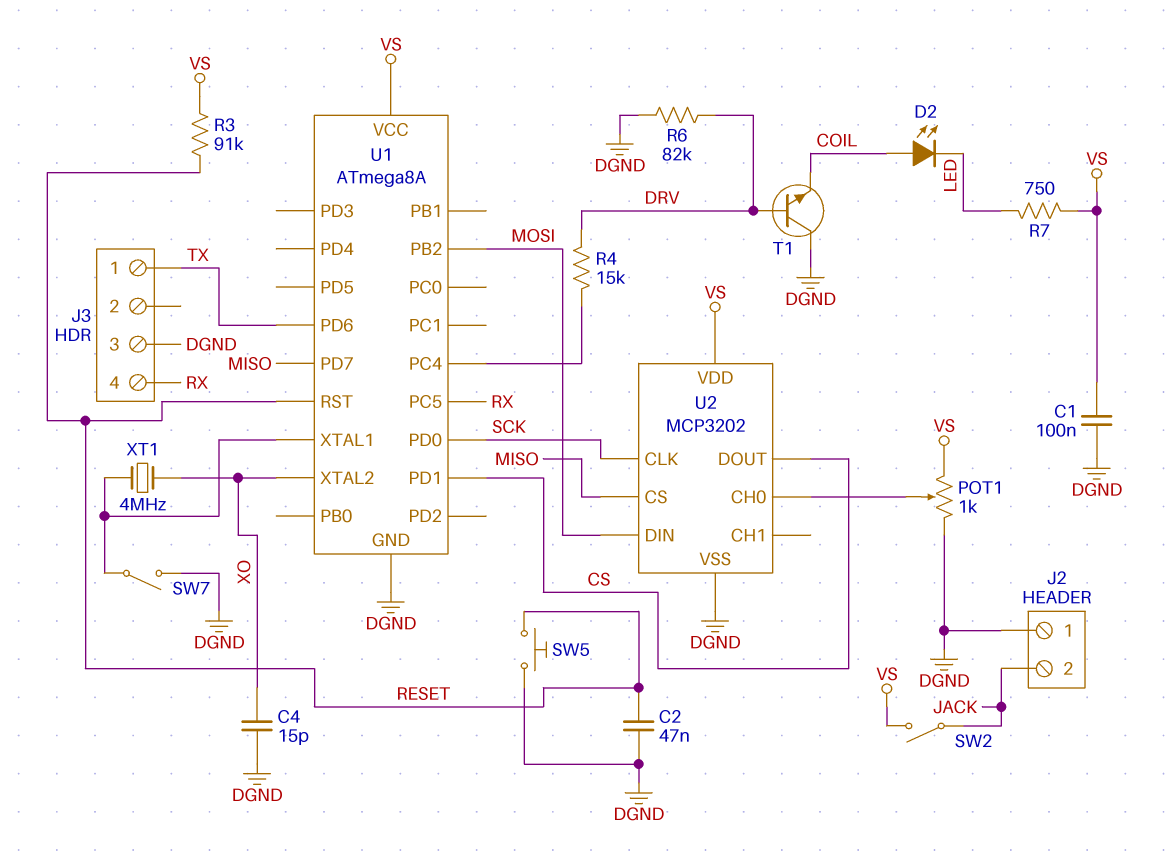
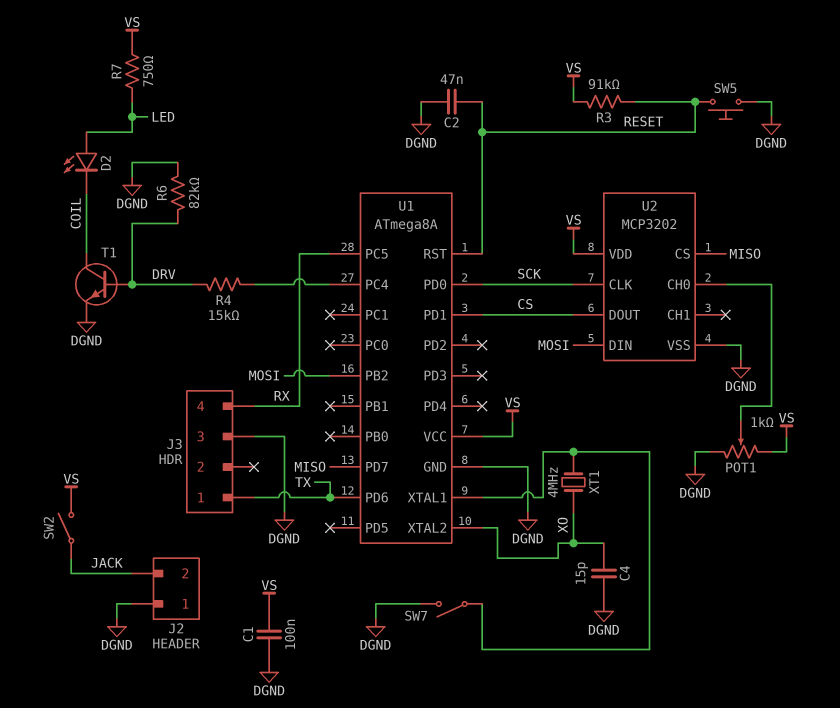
D2: LED (A COIL, K LED) -> LED (A LED, K COIL)
T1: NPN (B DRV, C DGND, E COIL) -> NPN (B DRV, C COIL, E DGND)

